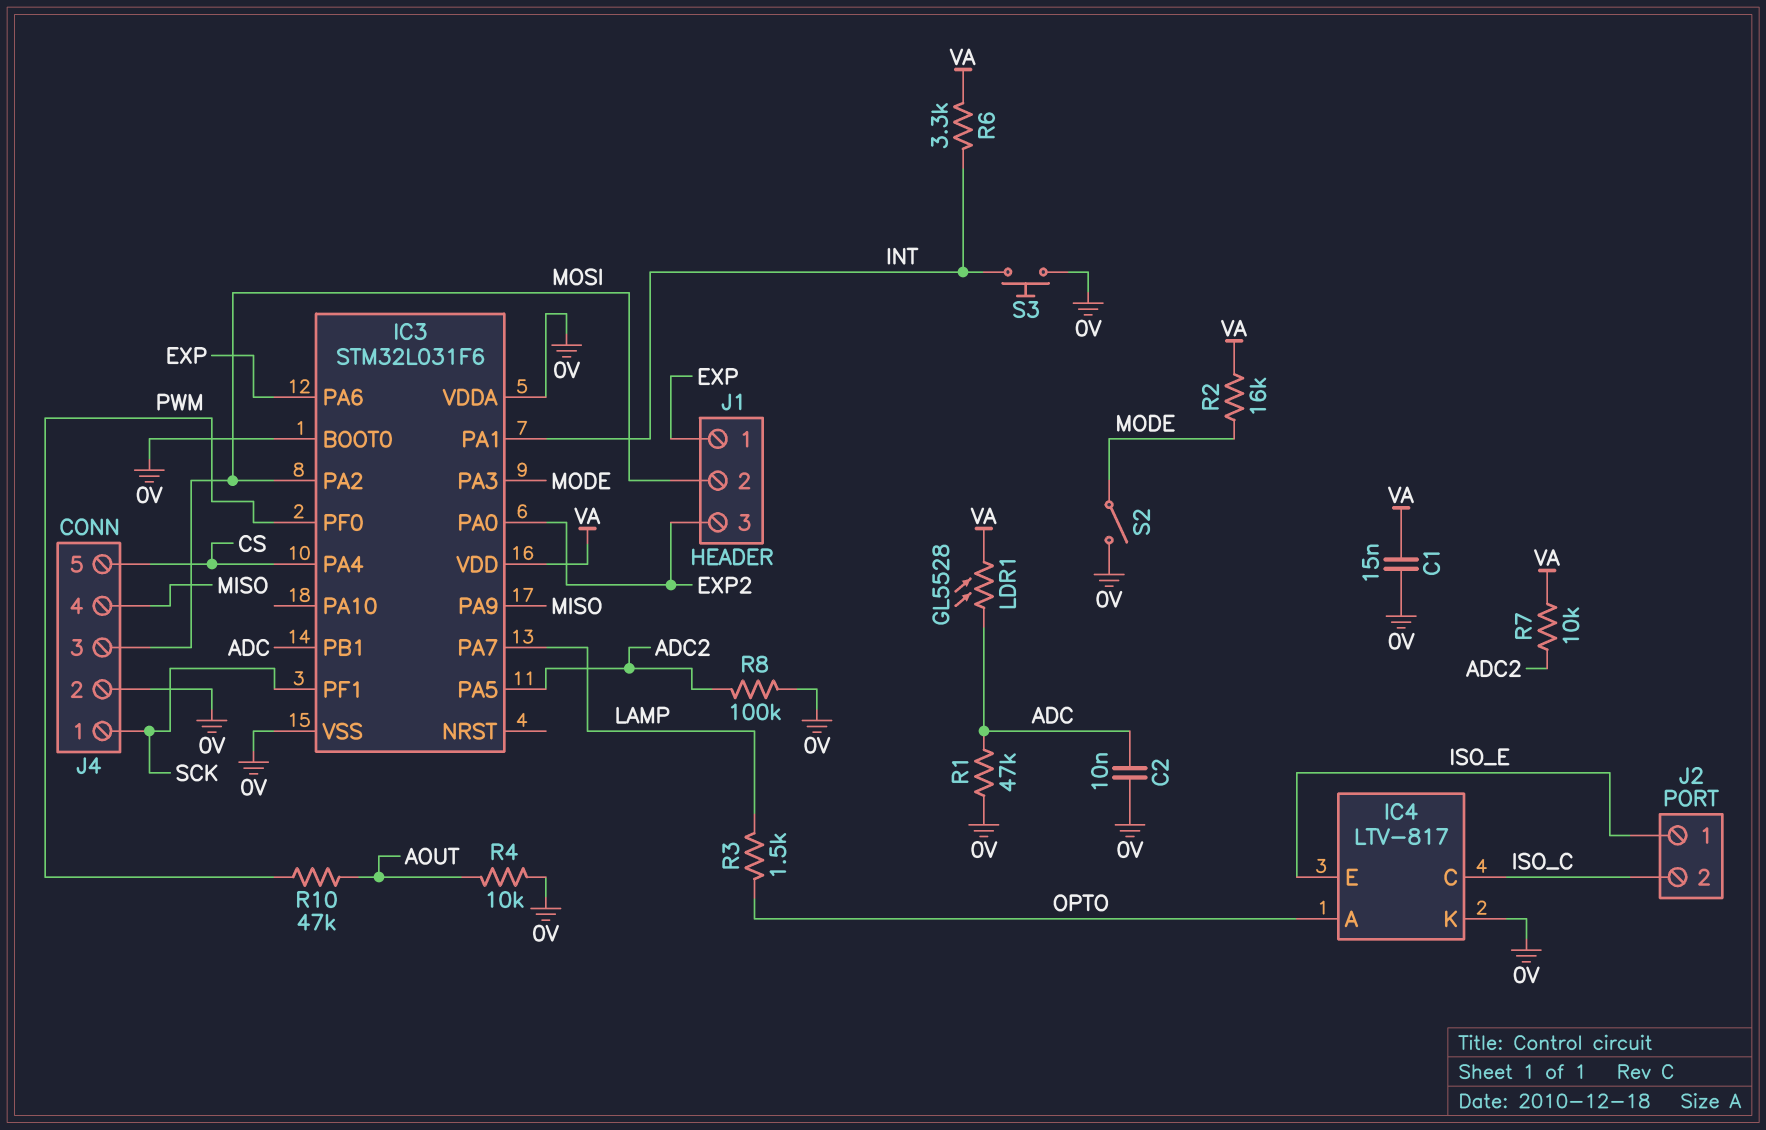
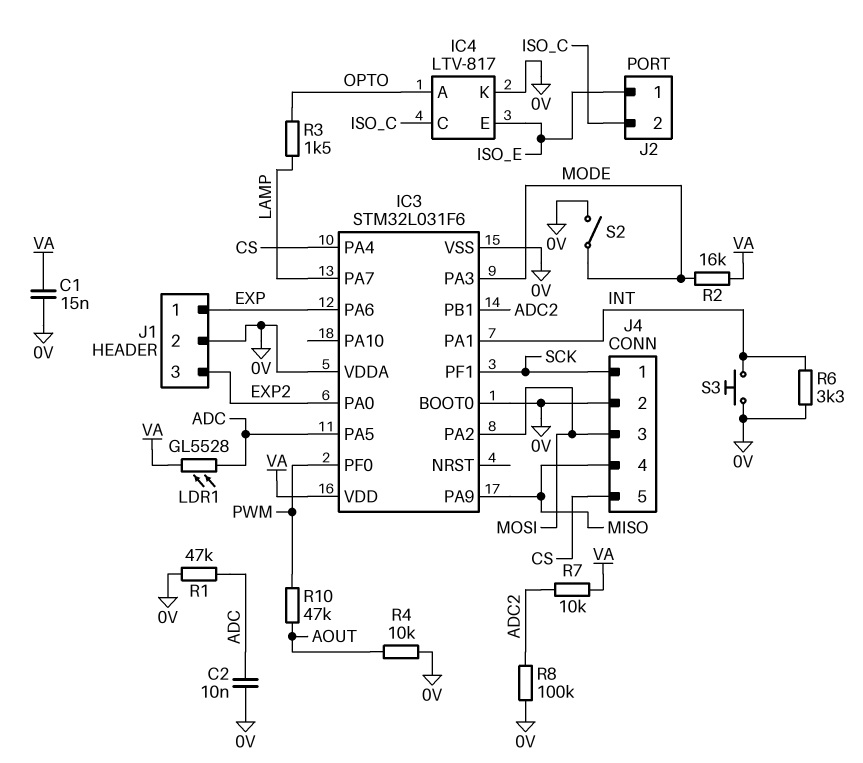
IC3 pin PA5: ADC2 -> ADC
IC3 pin PB1: ADC -> ADC2
J1 pin 2: MOSI -> 0V
R6: 3.3k (INT, VA) -> 3.3k (0V, INT)

